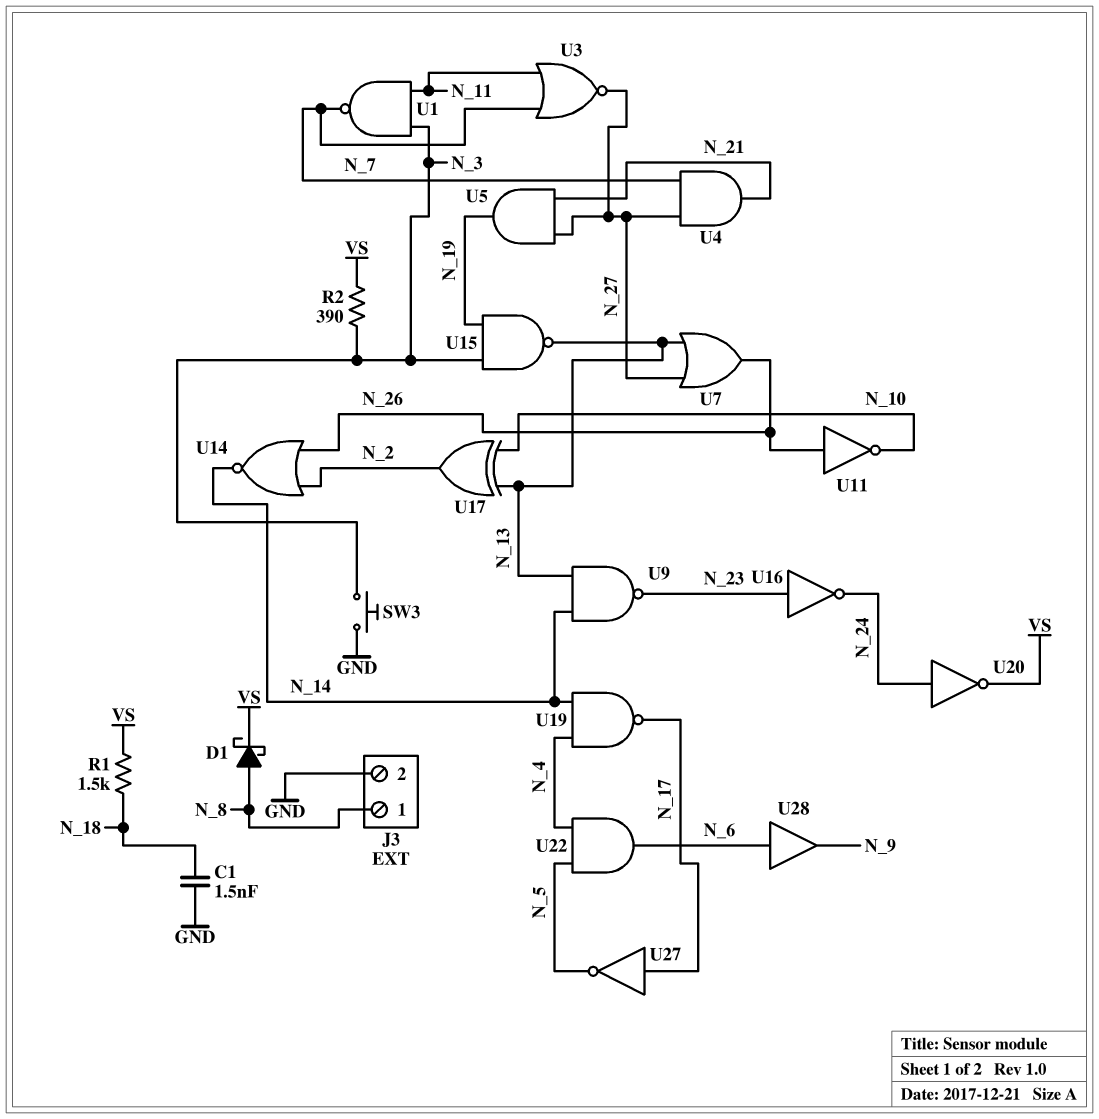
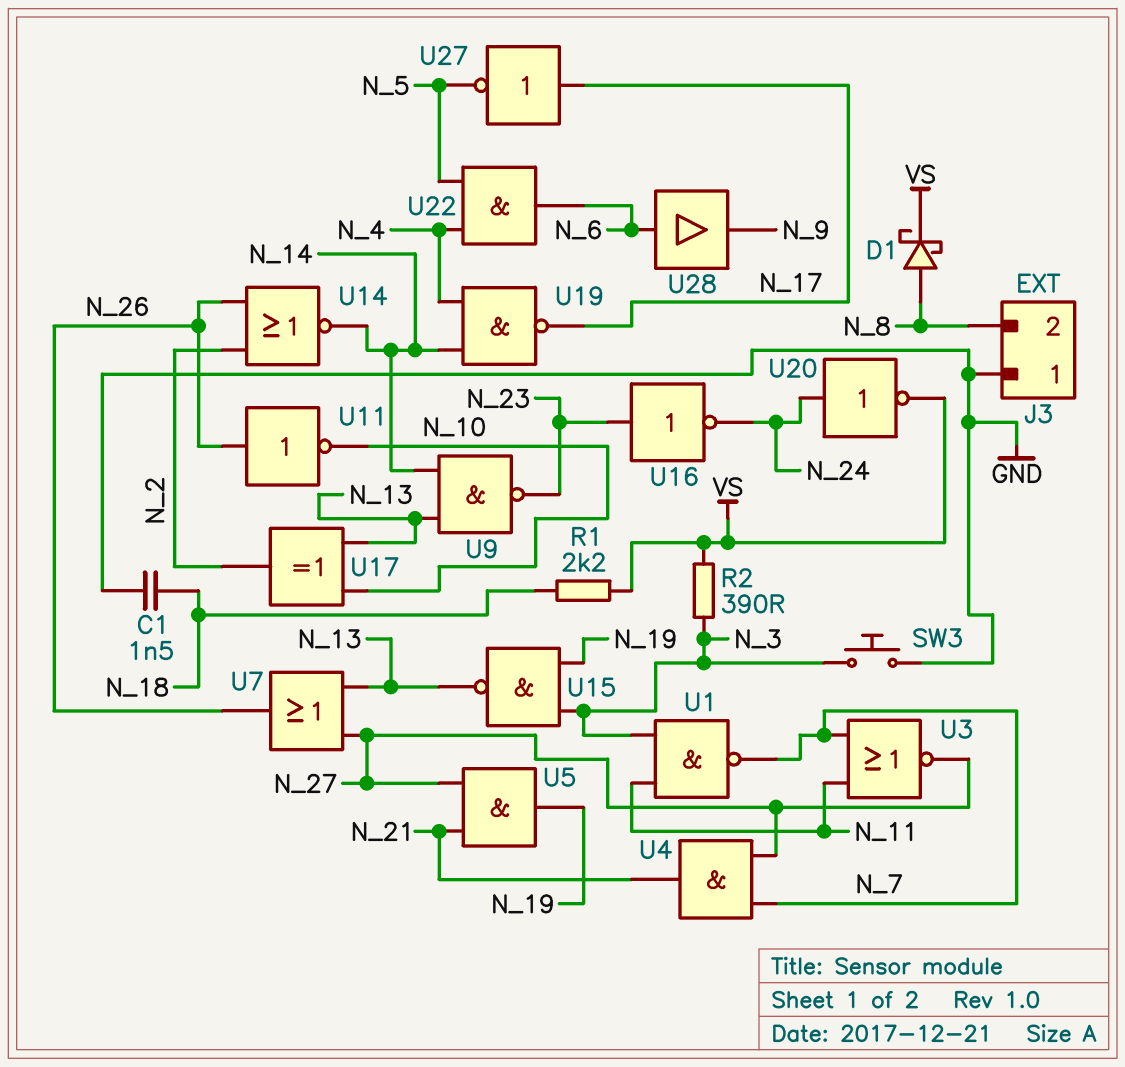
J3 pin 1: N_8 -> GND
J3 pin 2: GND -> N_8
R1: 1.5k (N_18, VS) -> 2.2k (N_18, VS)

